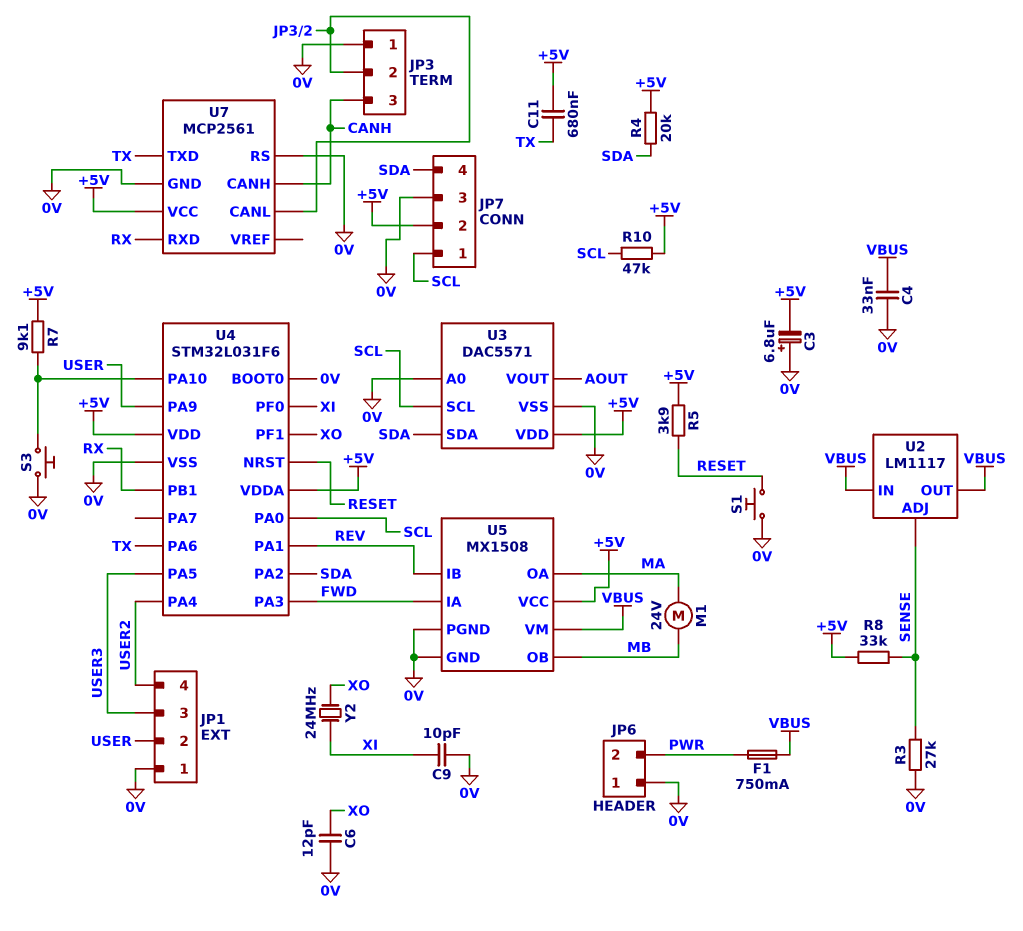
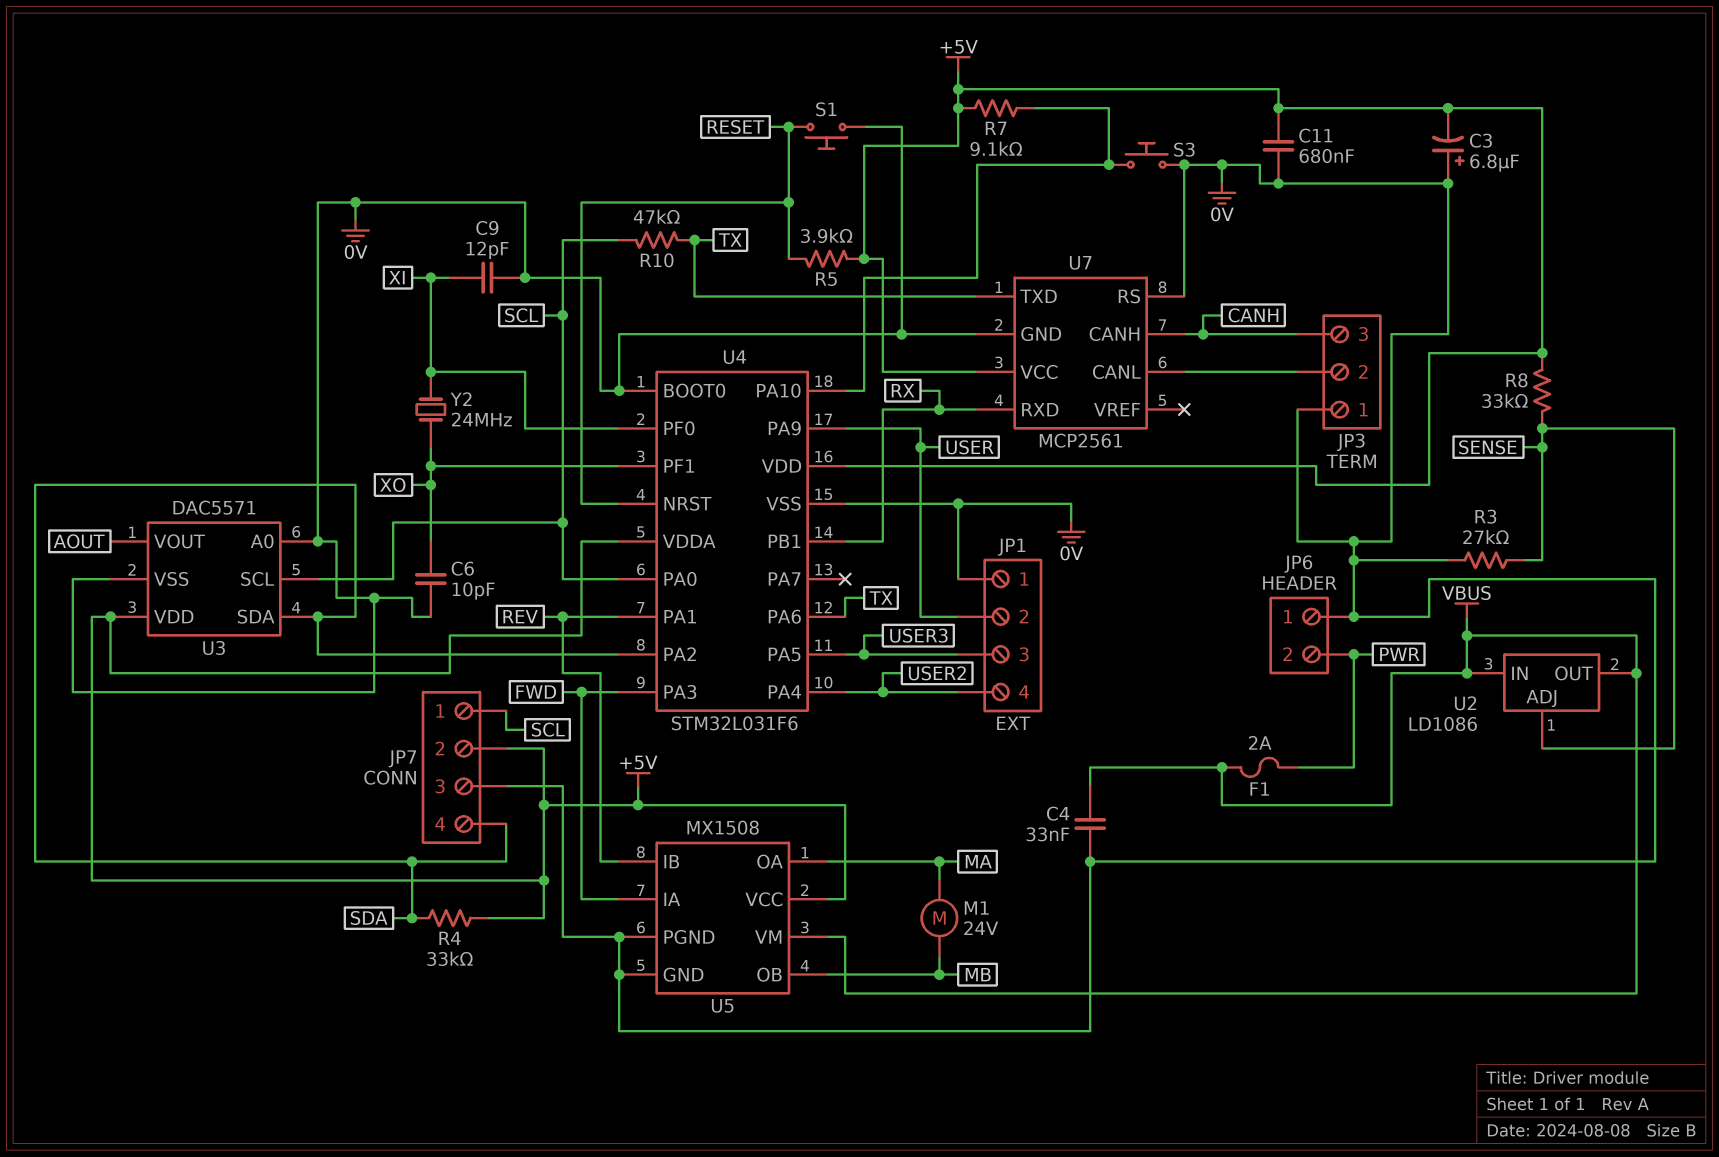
C6: 12pF (0V, XO) -> 10pF (0V, XO)
C9: 10pF (0V, XI) -> 12pF (0V, XI)
C11: 680nF (+5V, TX) -> 680nF (+5V, 0V)
F1: 750mA (PWR, VBUS) -> 2A (PWR, VBUS)
R4: 20k (+5V, SDA) -> 33k (+5V, SDA)
R10: 47k (+5V, SCL) -> 47k (SCL, TX)
U2: LM1117 -> LD1086

